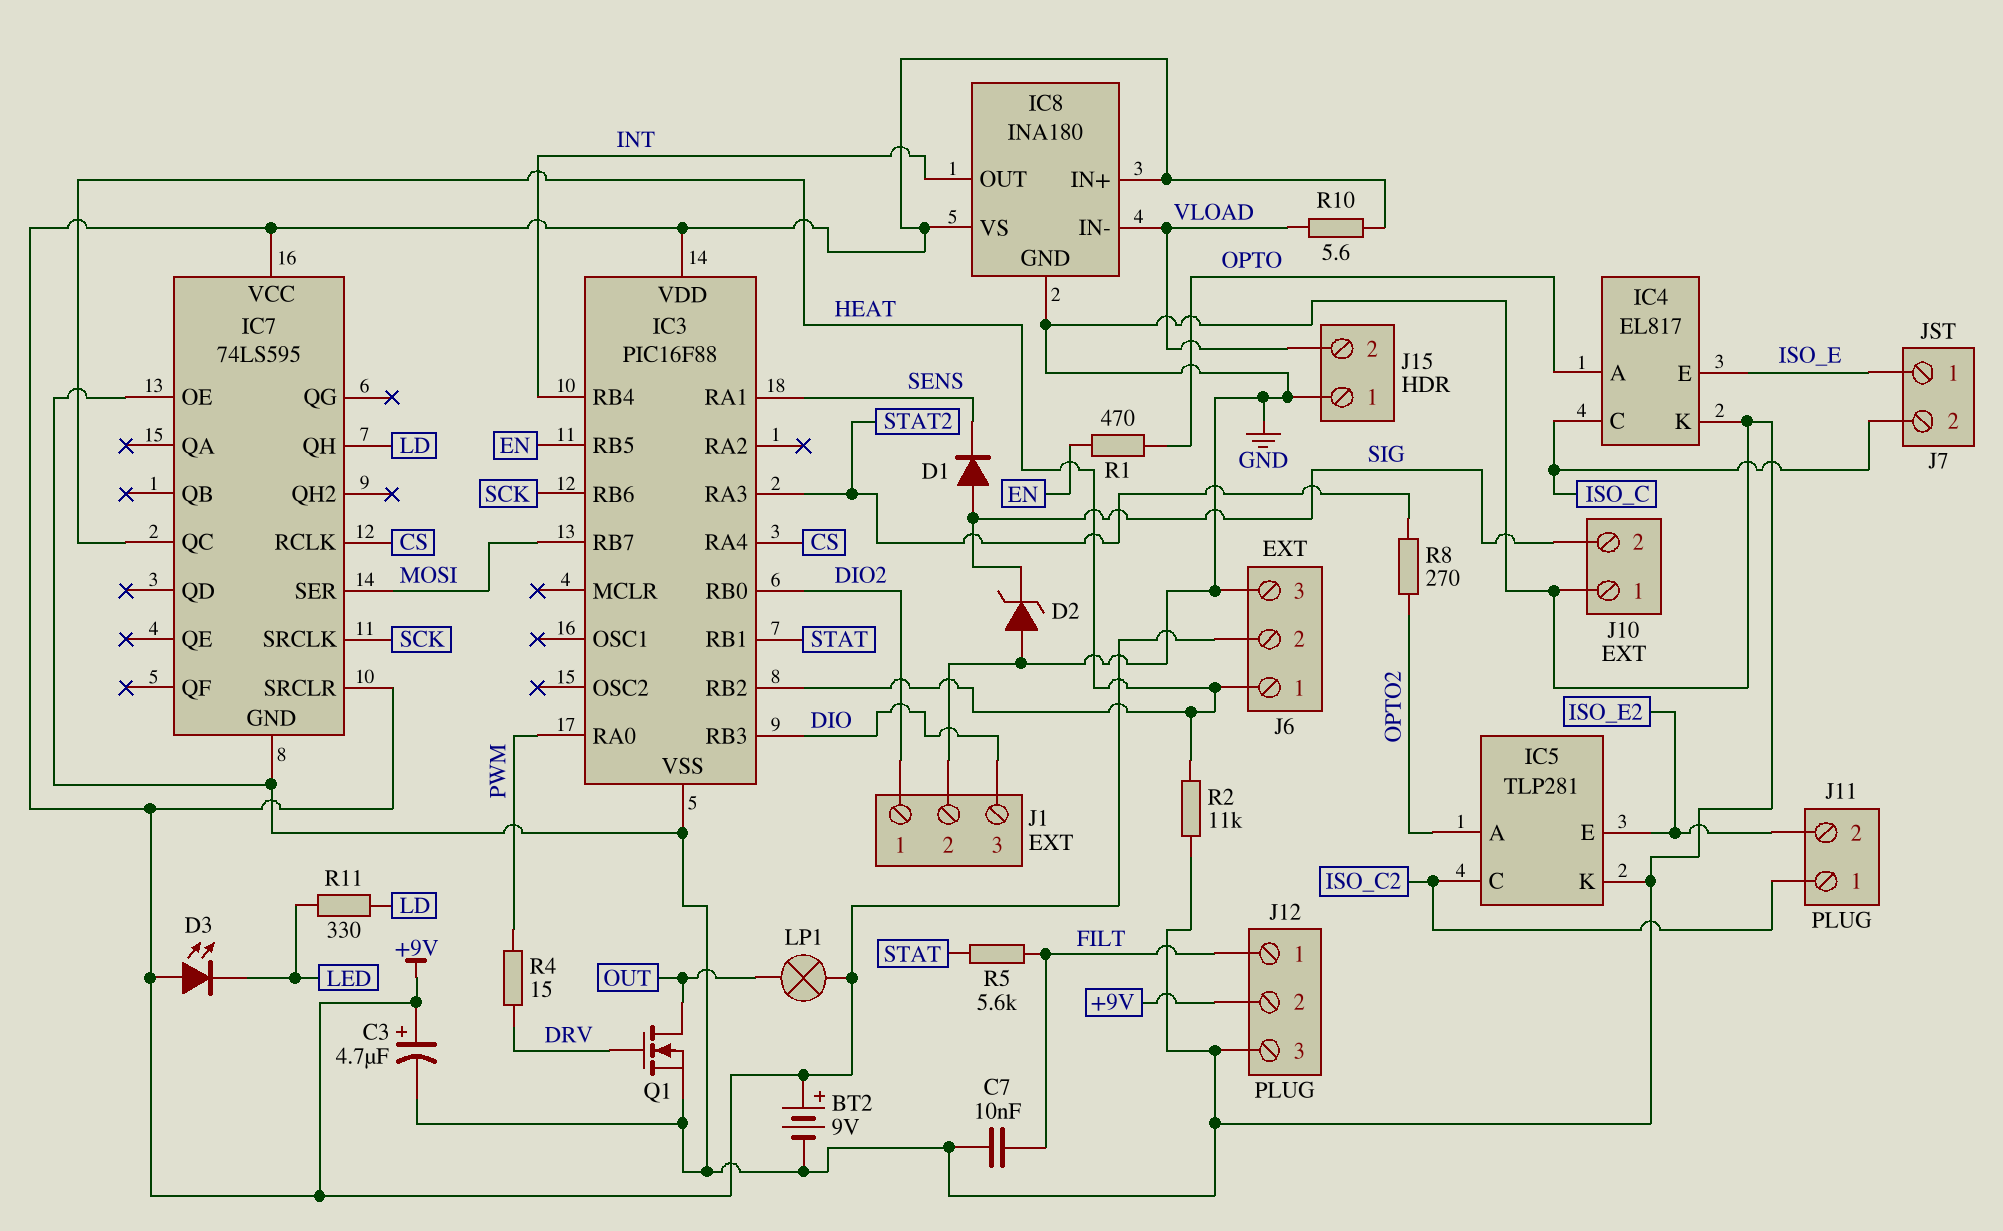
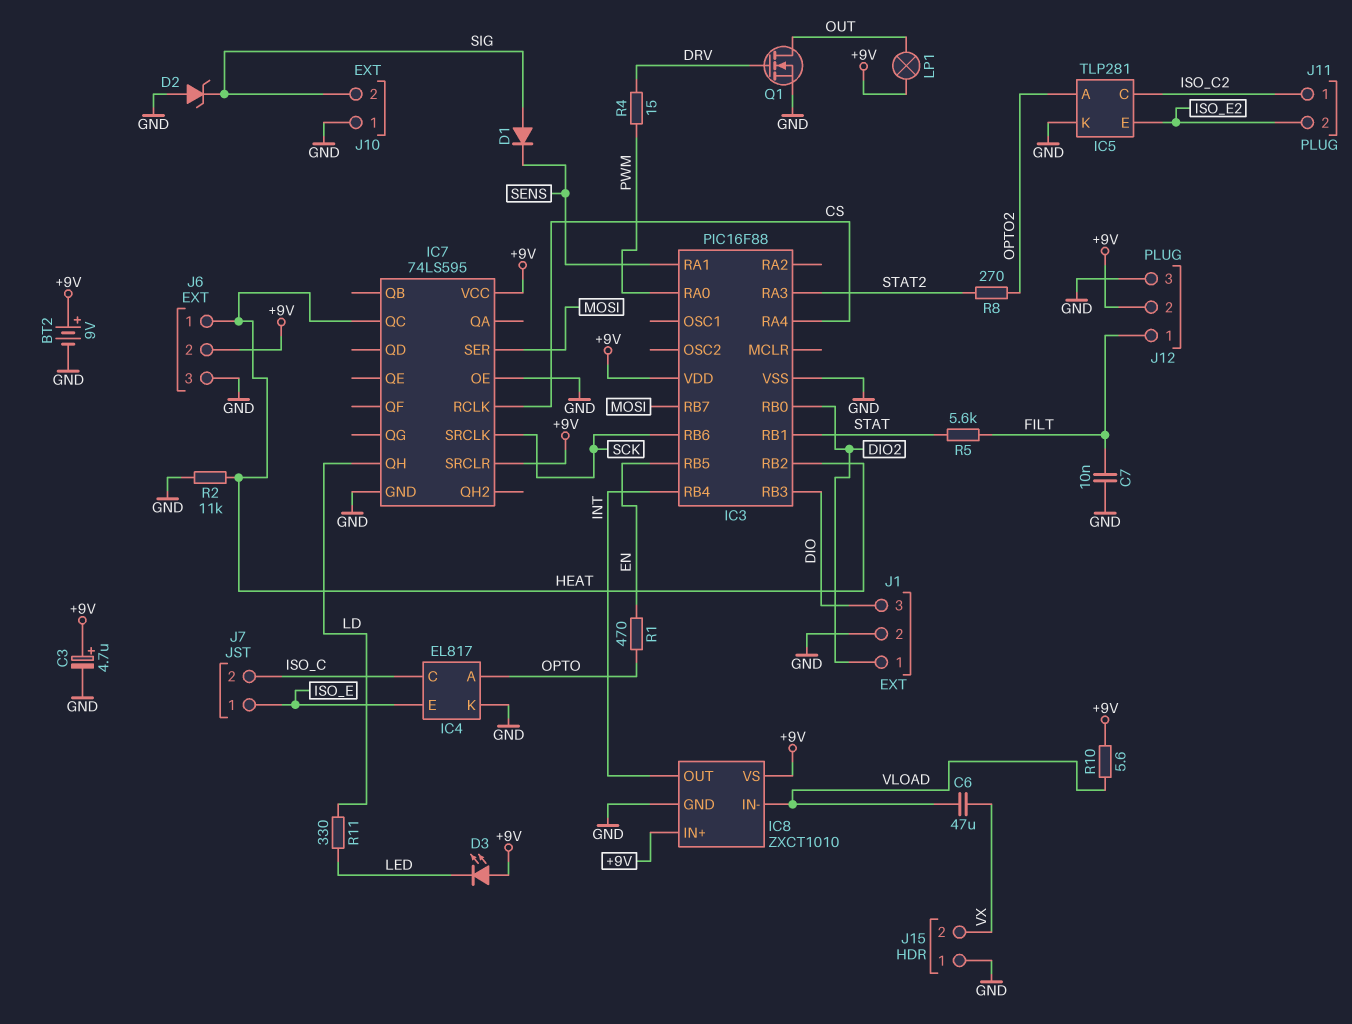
C6: none -> 47uF (VLOAD, VX)
IC8: INA180 -> ZXCT1010
J15 pin 2: VLOAD -> VX

